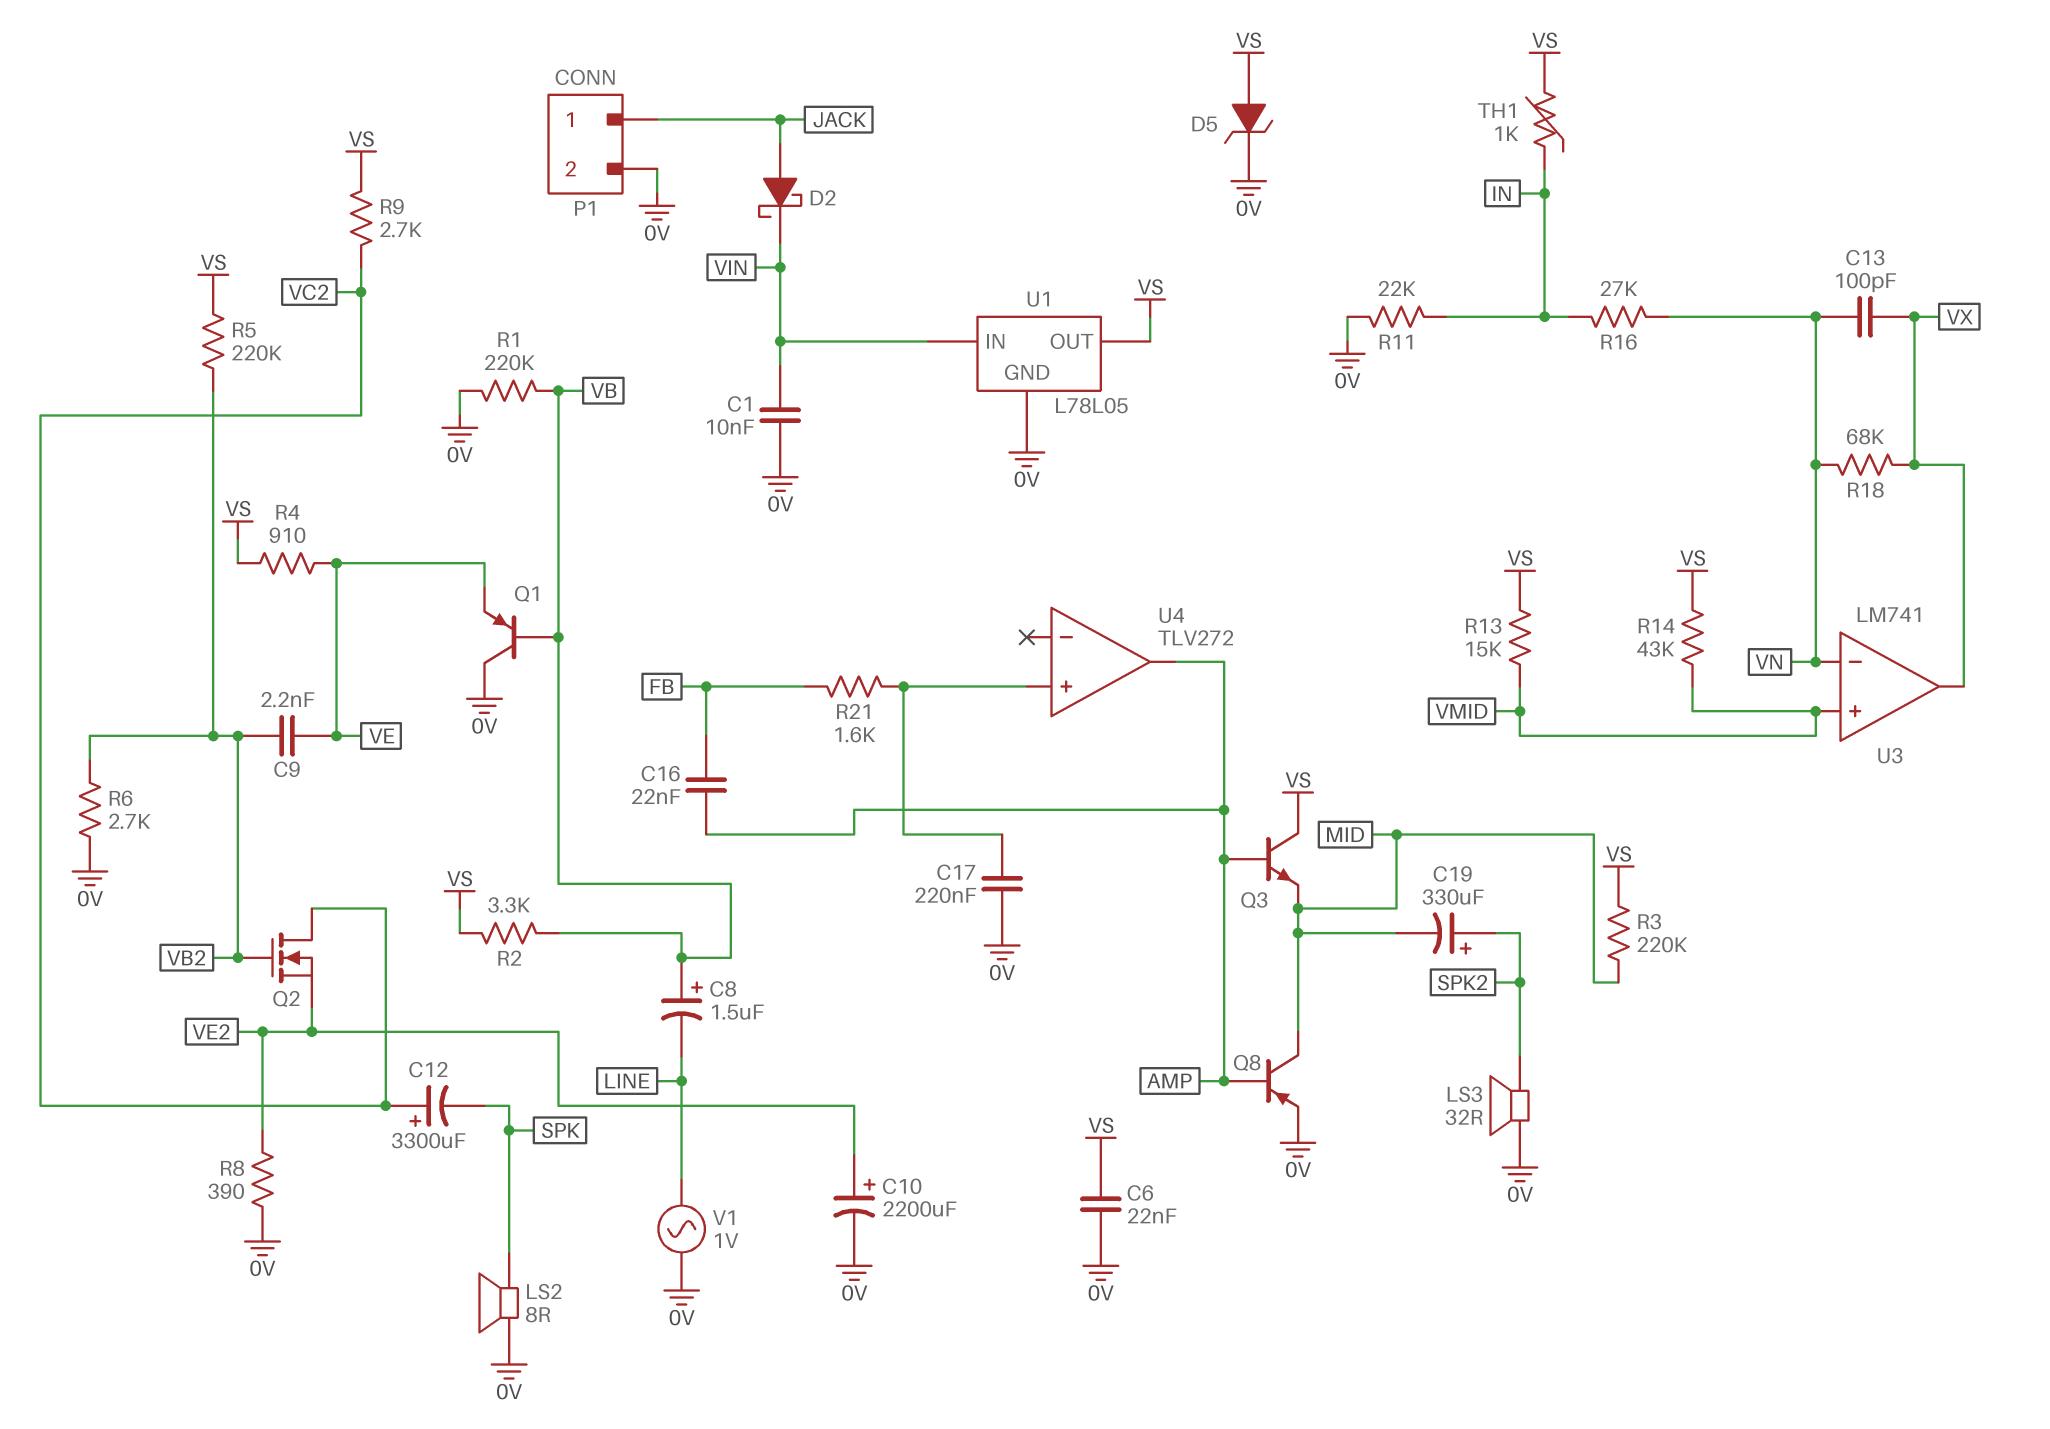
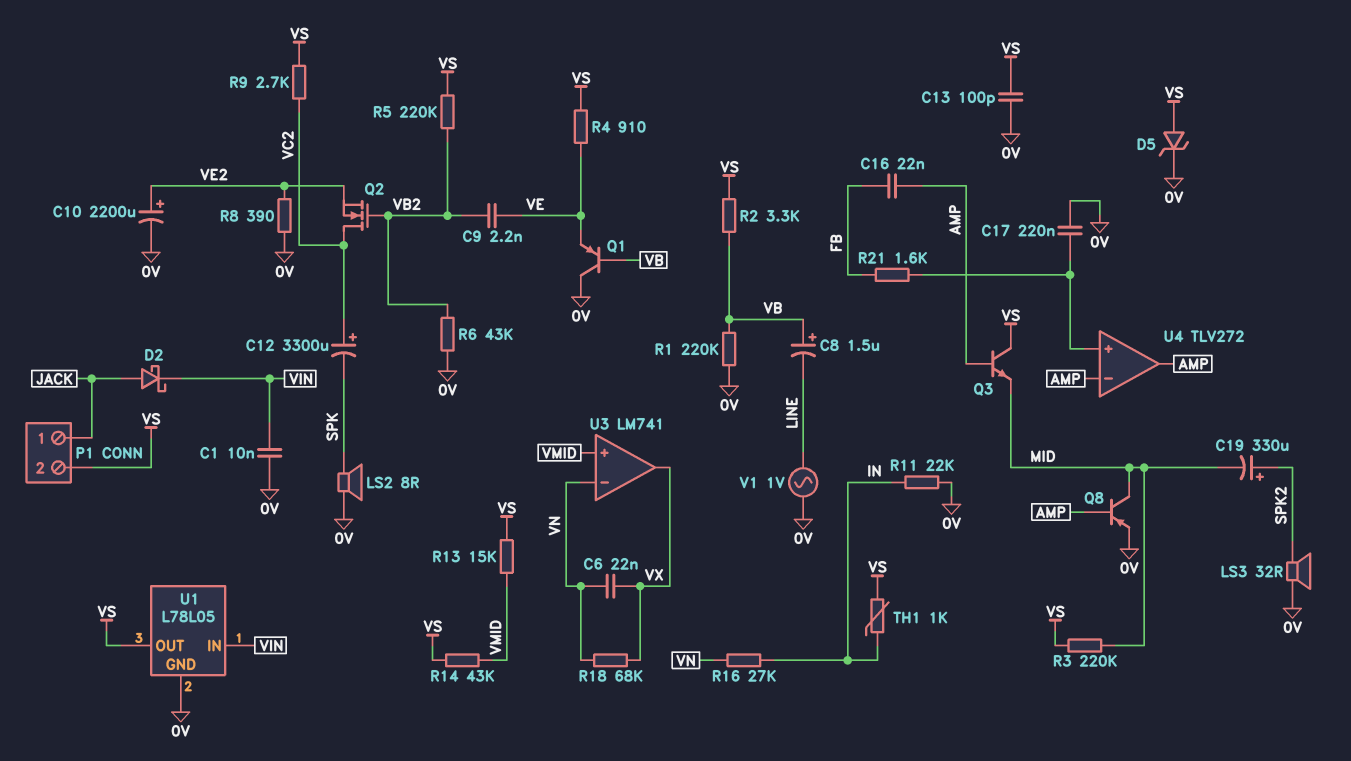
C6: 22nF (0V, VS) -> 22nF (VN, VX)
C13: 100pF (VN, VX) -> 100pF (0V, VS)
P1 pin 2: 0V -> VS
R6: 2.7k (0V, VB2) -> 43k (0V, VB2)
U4 pin in-: none -> AMP

